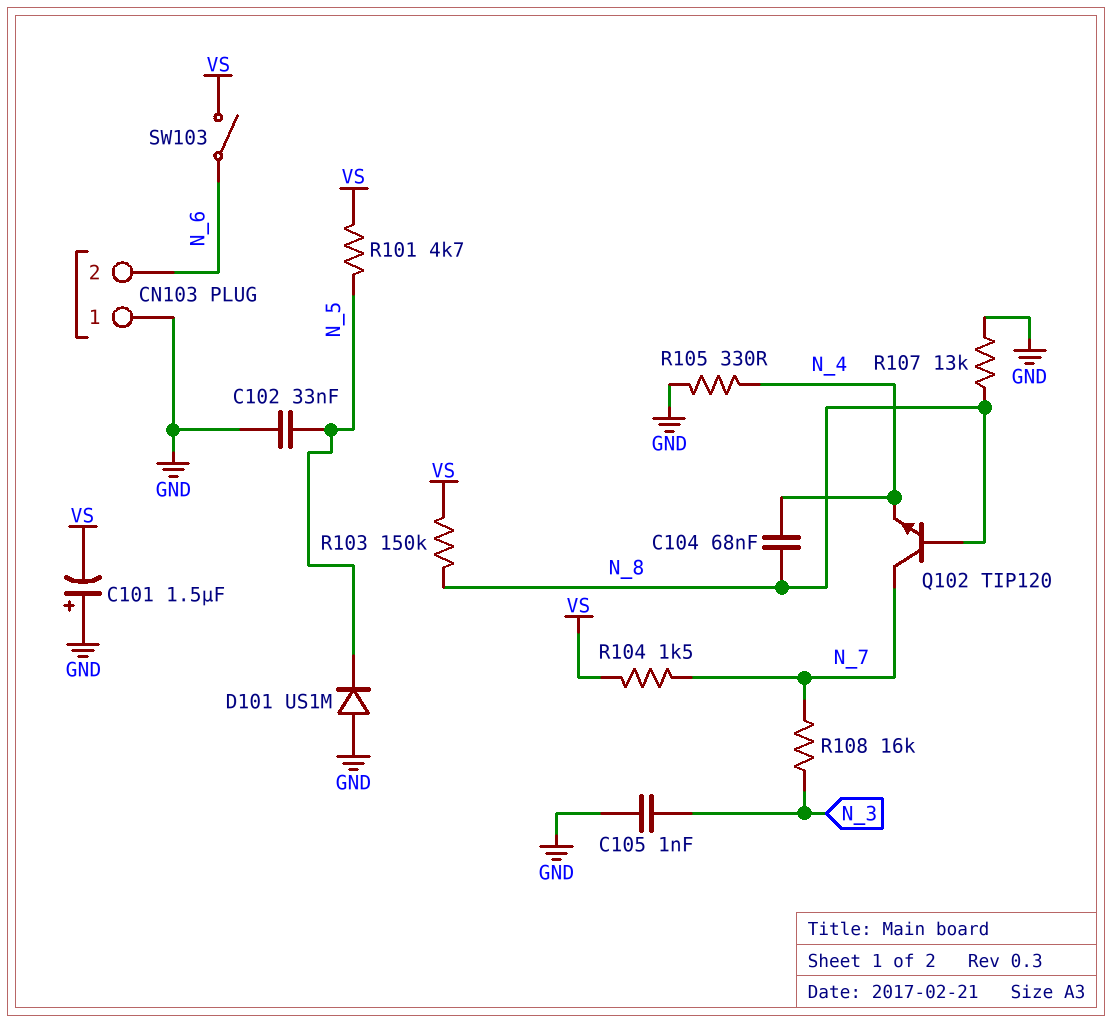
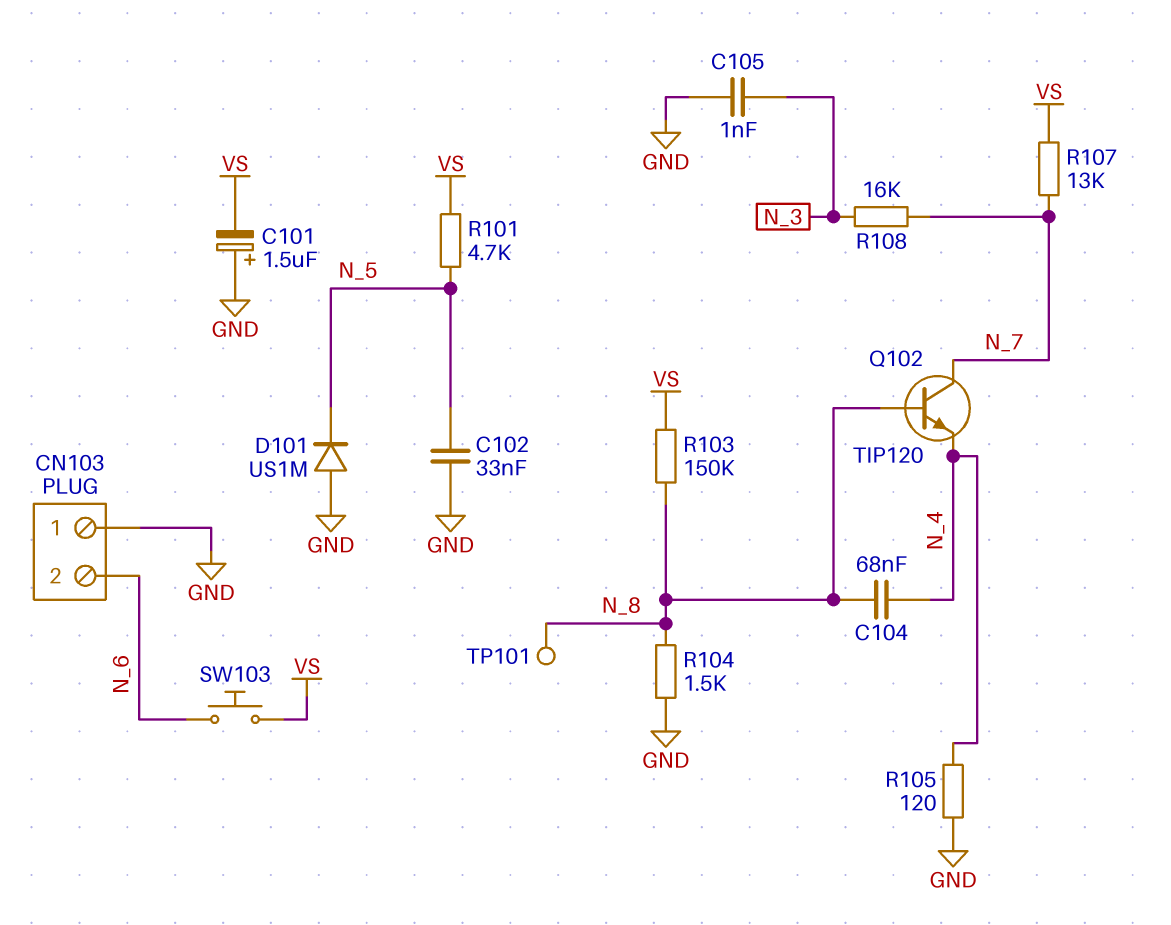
R104: 1.5k (N_7, VS) -> 1.5k (GND, N_8)
R105: 330 (GND, N_4) -> 120 (GND, N_4)
R107: 13k (GND, N_8) -> 13k (N_7, VS)
SW103: switch (N_6, VS) -> button (N_6, VS)
TP101: none -> test point (N_8)

